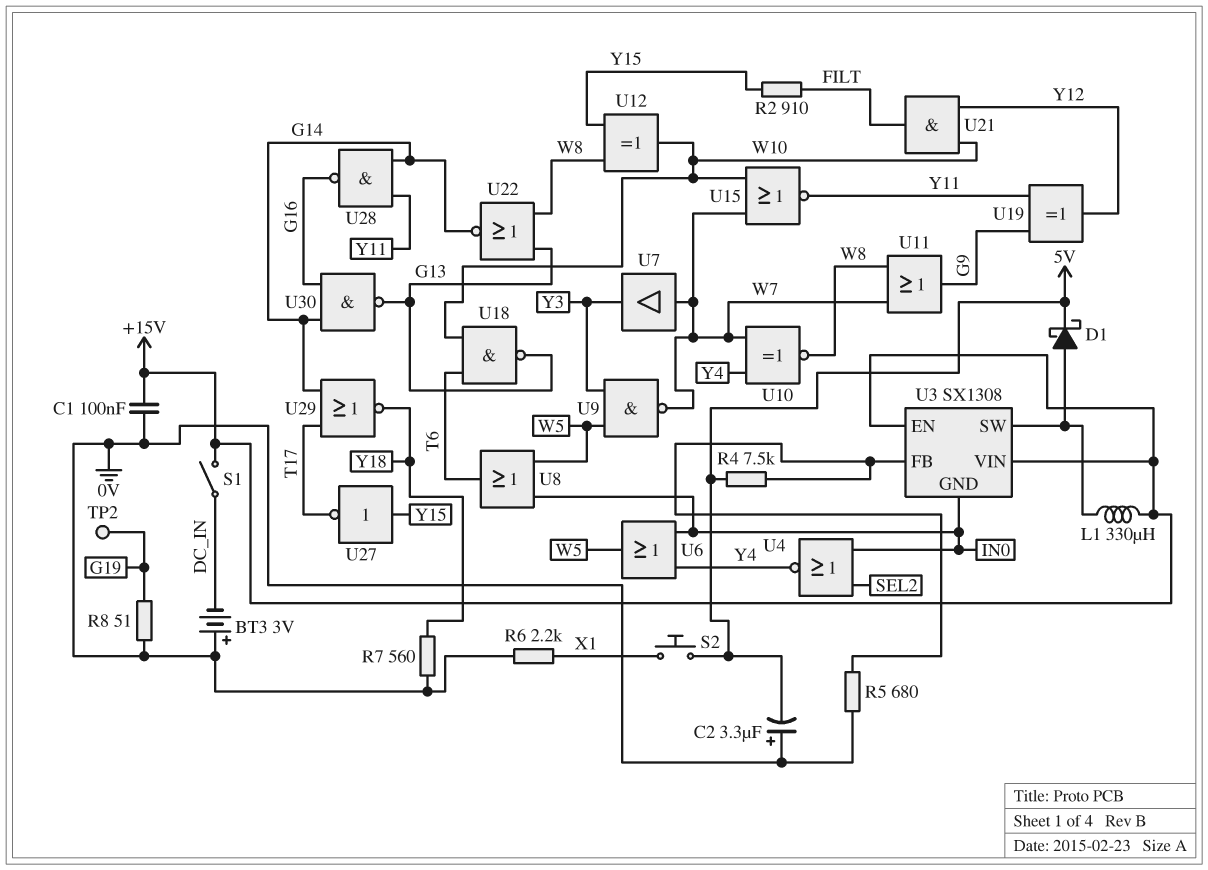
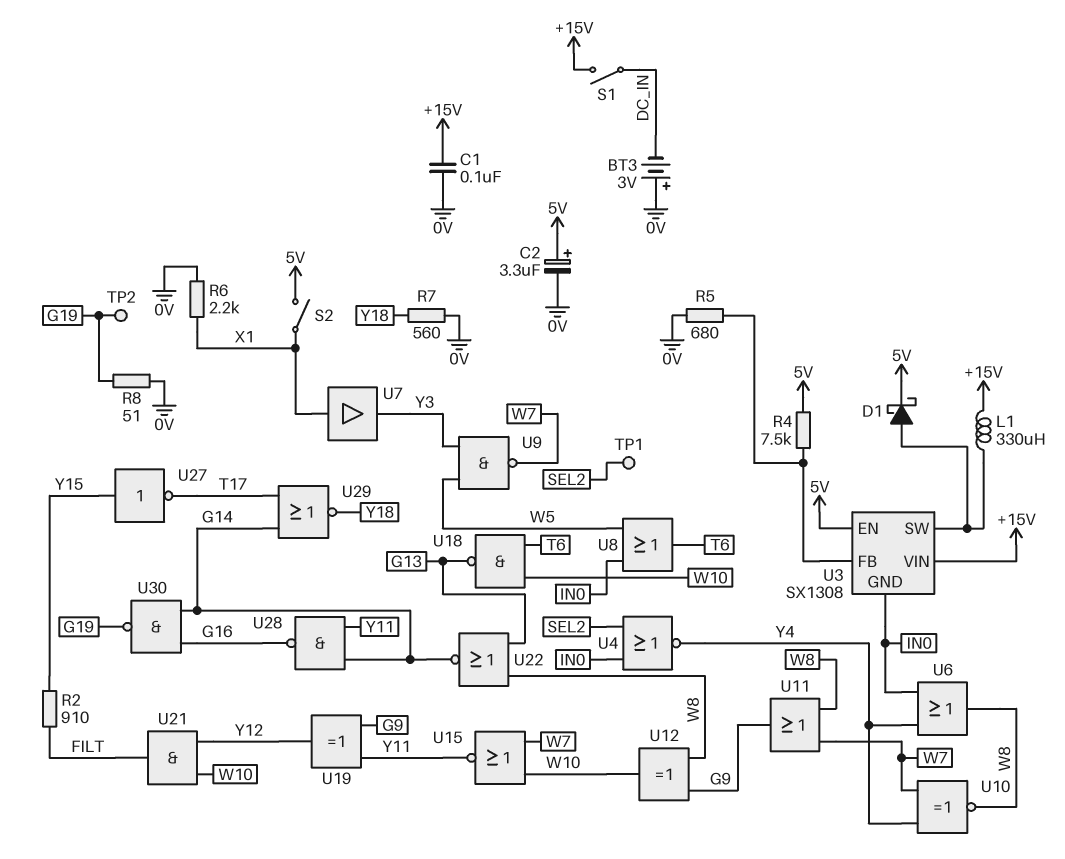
C2: 3.3uF (plus 0V, minus 5V) -> 3.3uF (plus 5V, minus 0V)
S2: button (5V, X1) -> switch (5V, X1)
TP1: none -> test point (SEL2)
U3 pin EN: +15V -> 5V
U6: OR (in IN0, in Y4, out W5) -> OR (in IN0, in Y4, out W8)
U7: buffer (in W7, out Y3) -> buffer (in X1, out Y3)
U12: XOR (in W8, in Y15, out W10) -> XOR (in G9, in W8, out W10)
U30: NAND (in G14, in G16, out G13) -> NAND (in G14, in G16, out G19)

